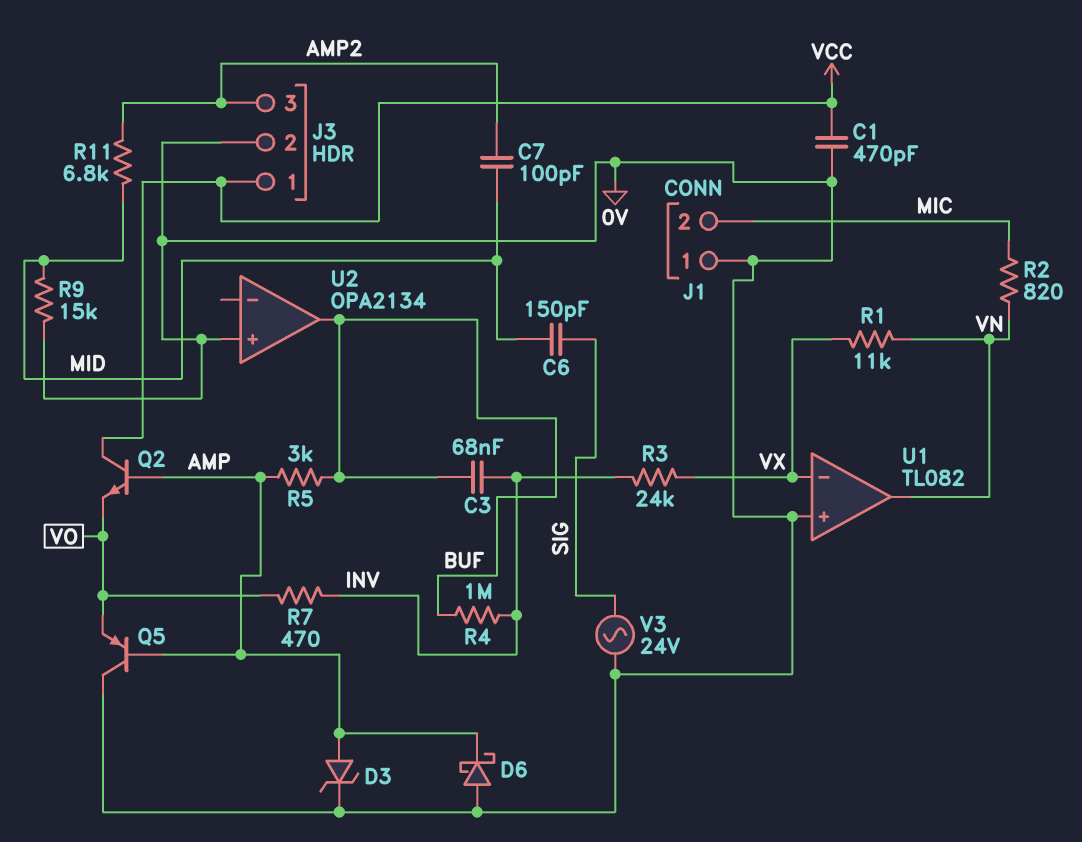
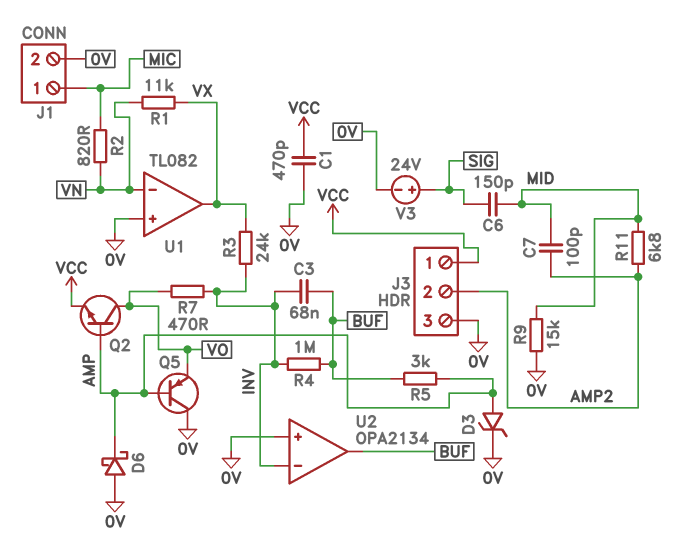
J1 pin 1: 0V -> MIC
J1 pin 2: MIC -> 0V
J3 pin 2: 0V -> AMP2
J3 pin 3: AMP2 -> 0V
Q2: NPN (B AMP, C VCC, E VO) -> NPN (B AMP, C VO, E VCC)
U1 pin in-: VX -> VN
U1 pin out: VN -> VX
U2 pin in-: none -> INV
V3: AC 24V (0V, SIG) -> 24V (plus SIG, minus 0V)

